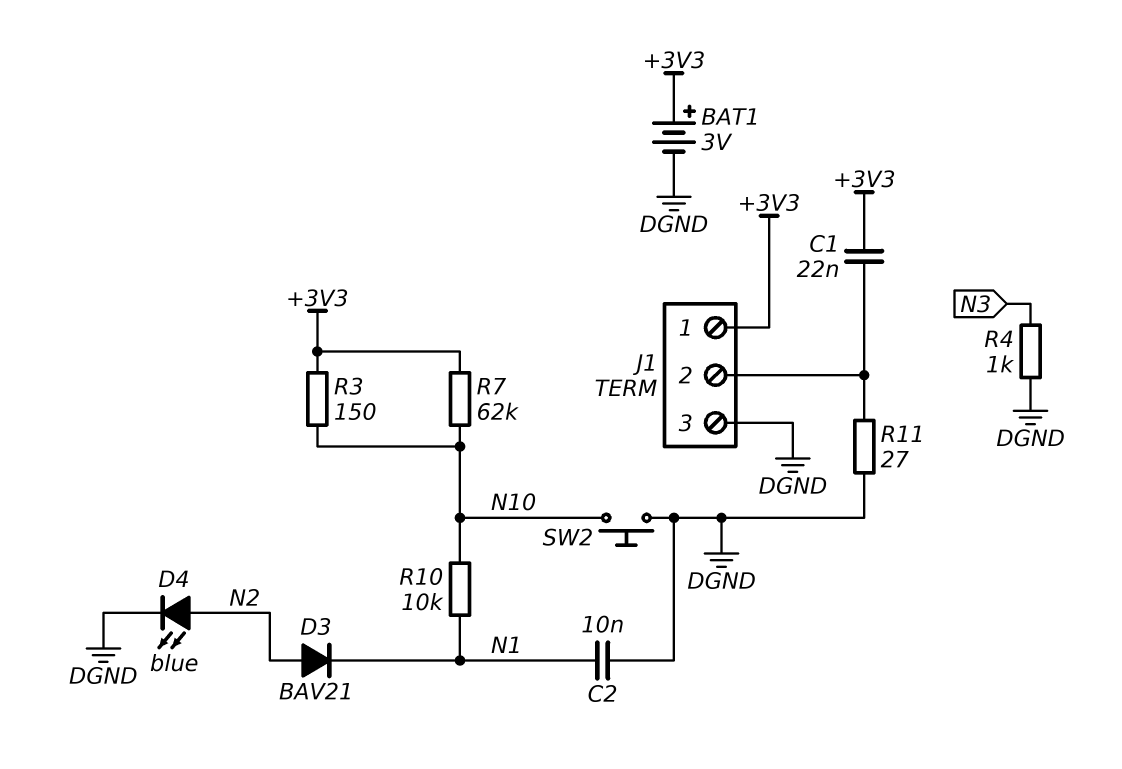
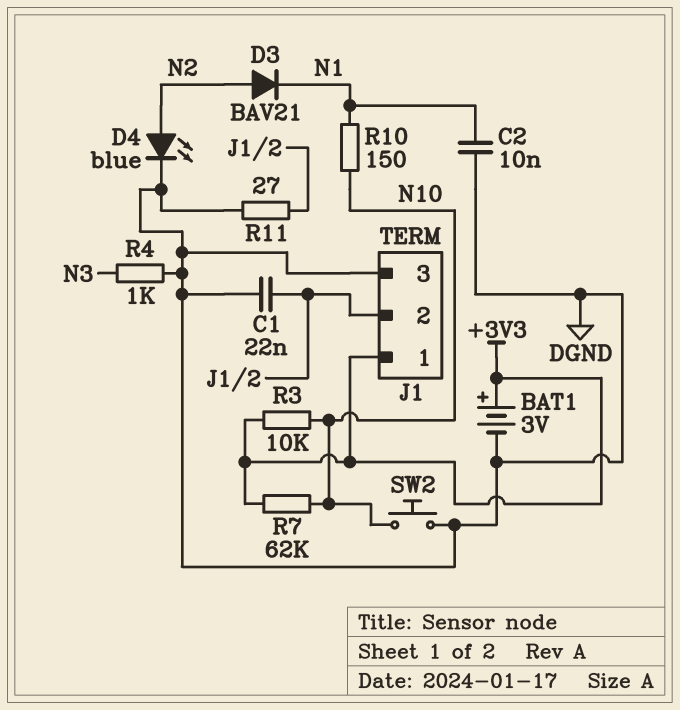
C1: 22nF (+3V3, J1/2) -> 22nF (DGND, J1/2)
R3: 150 (+3V3, N10) -> 10k (+3V3, N10)
R10: 10k (N1, N10) -> 150 (N1, N10)

